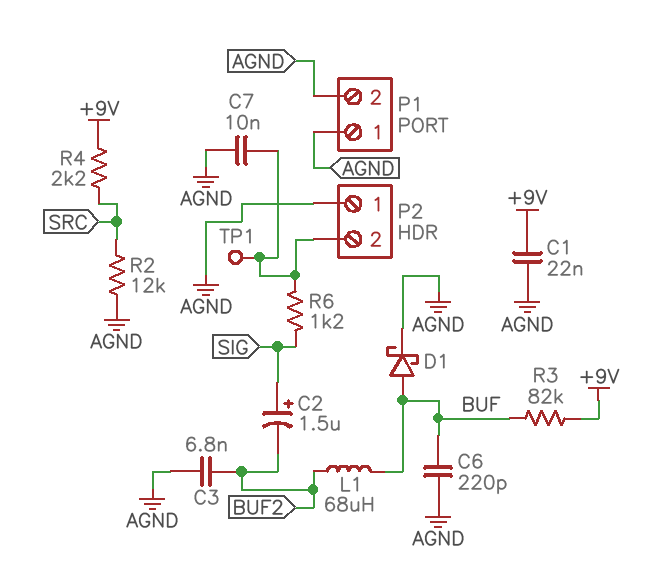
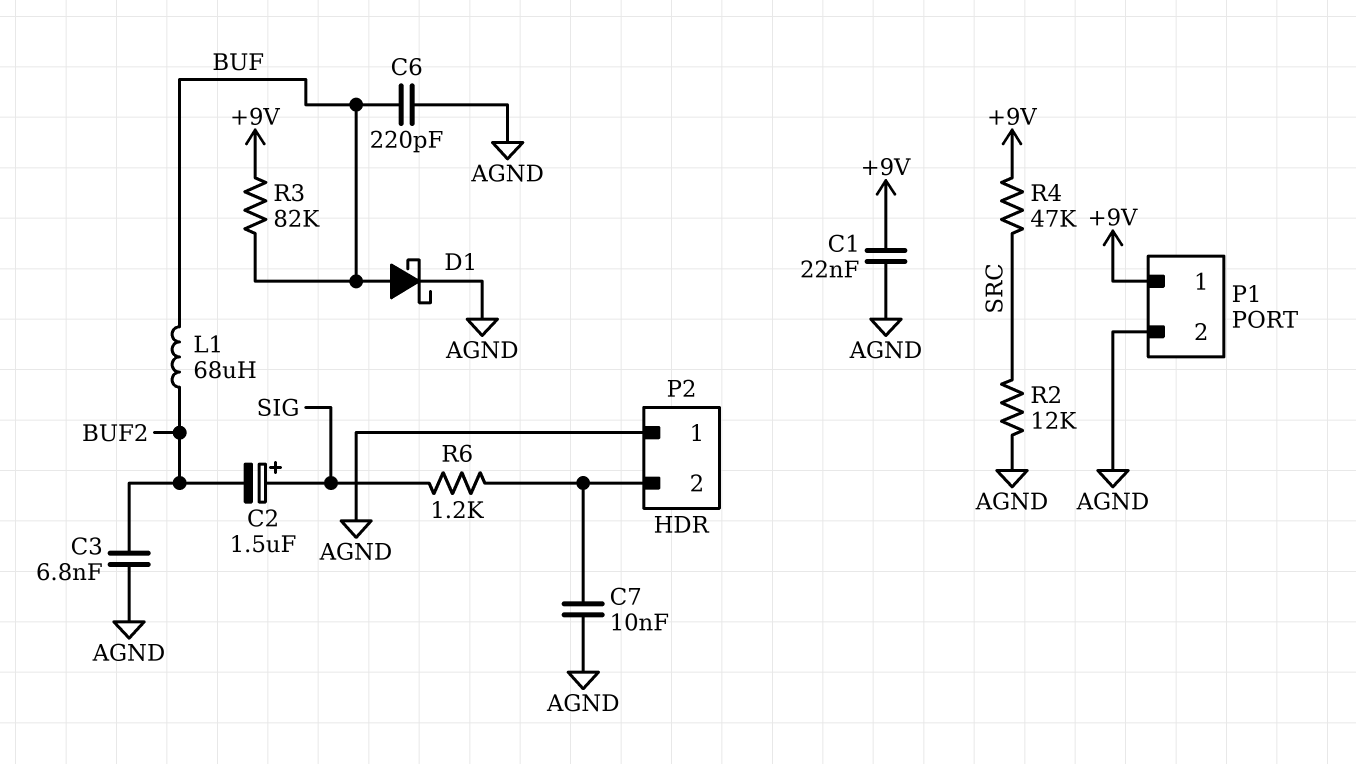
P1 pin 1: AGND -> +9V
R4: 2.2k (+9V, SRC) -> 47k (+9V, SRC)
TP1: test point (P2/2) -> none

